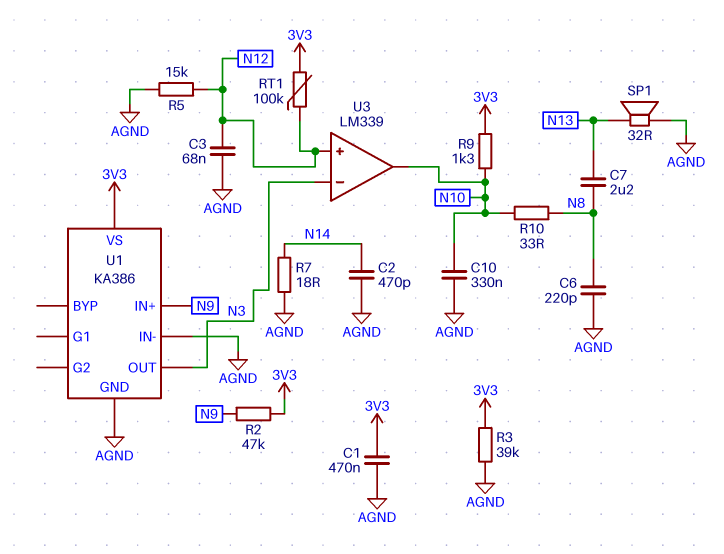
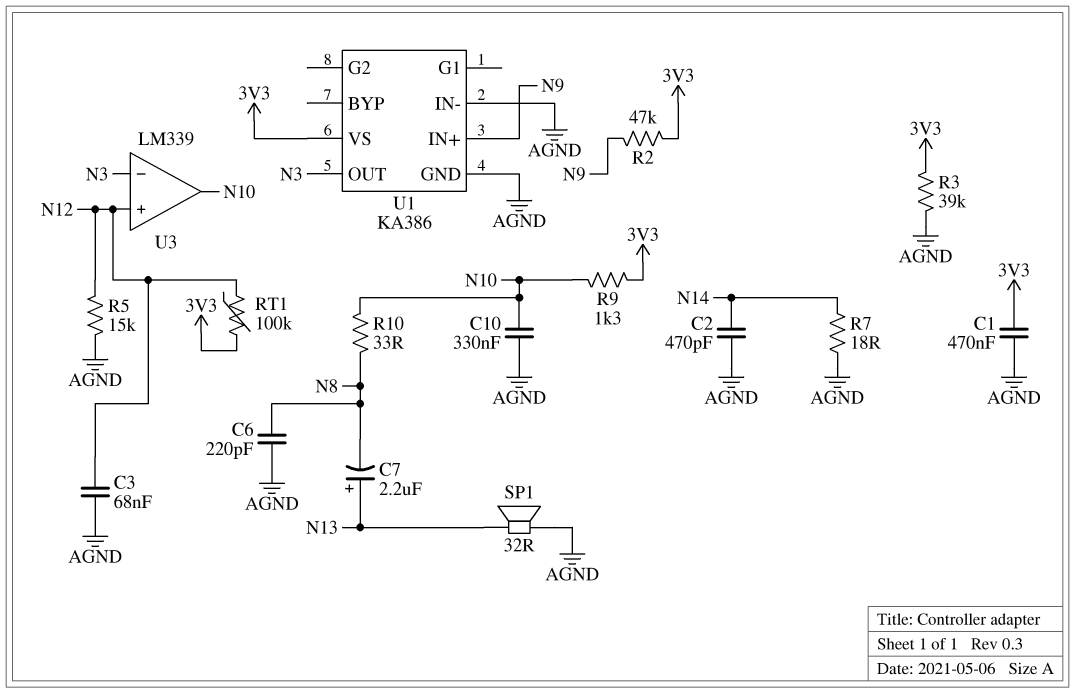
C7: 2.2uF (N8, N13) -> 2.2uF (plus N13, minus N8)

